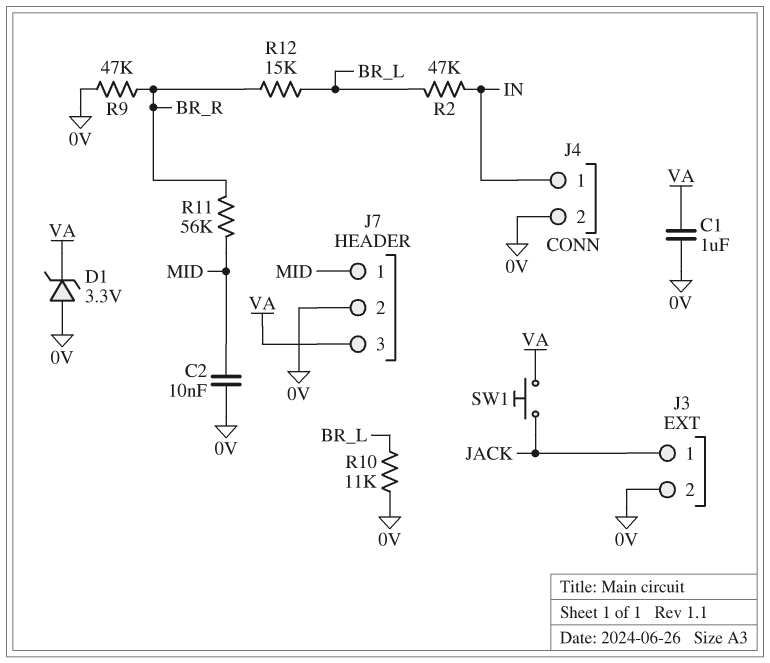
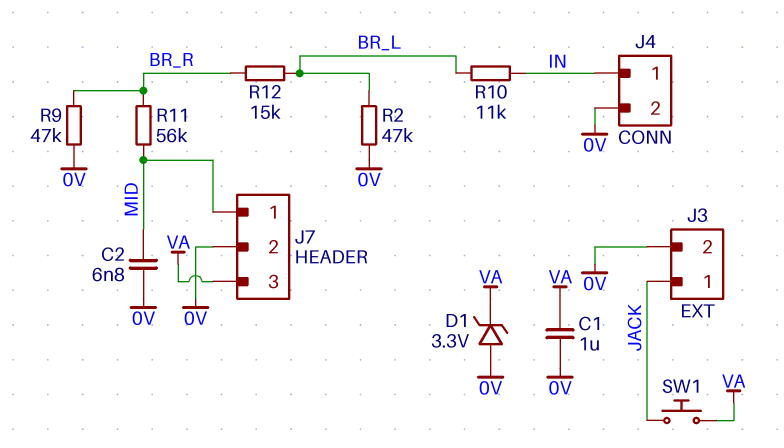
C2: 10nF (0V, MID) -> 6.8nF (0V, MID)
R2: 47k (BR_L, IN) -> 47k (0V, BR_L)
R10: 11k (0V, BR_L) -> 11k (BR_L, IN)

